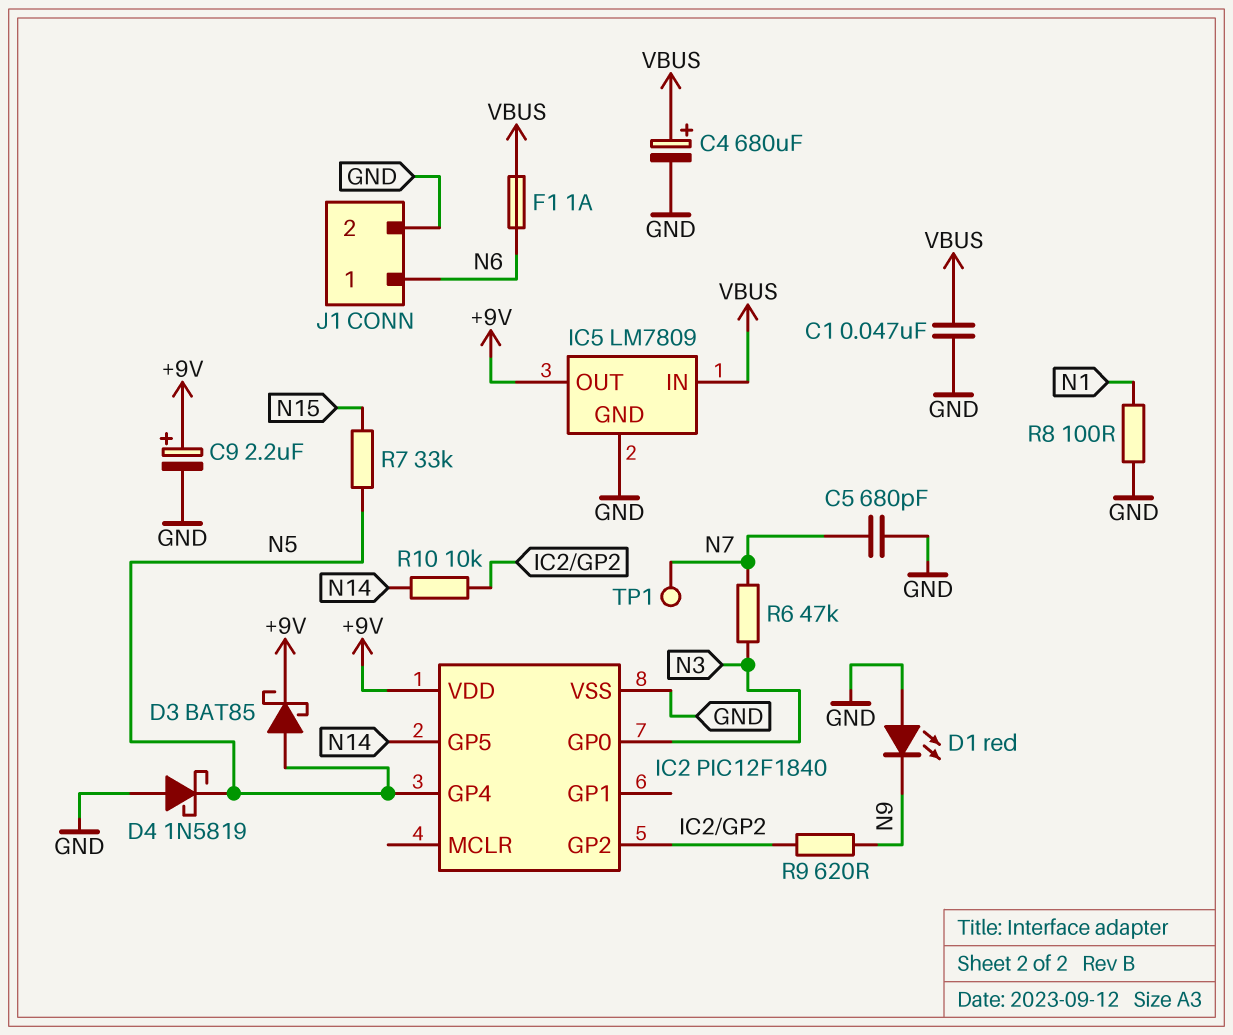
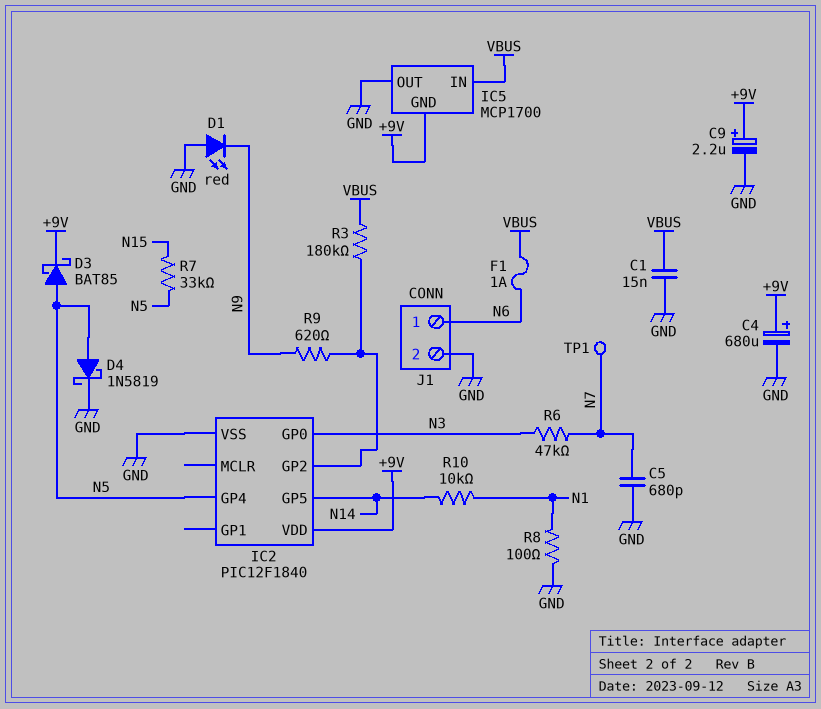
C1: 47nF (GND, VBUS) -> 15nF (GND, VBUS)
C4: 680uF (plus VBUS, minus GND) -> 680uF (plus +9V, minus GND)
D4: schottky 1N5819 (A GND, K N5) -> schottky 1N5819 (A N5, K GND)
IC5: LM7809 -> MCP1700
IC5 pin GND: GND -> +9V
IC5 pin OUT: +9V -> GND
R3: none -> 180k (IC2/GP2, VBUS)
R10: 10k (IC2/GP2, N14) -> 10k (N1, N14)

